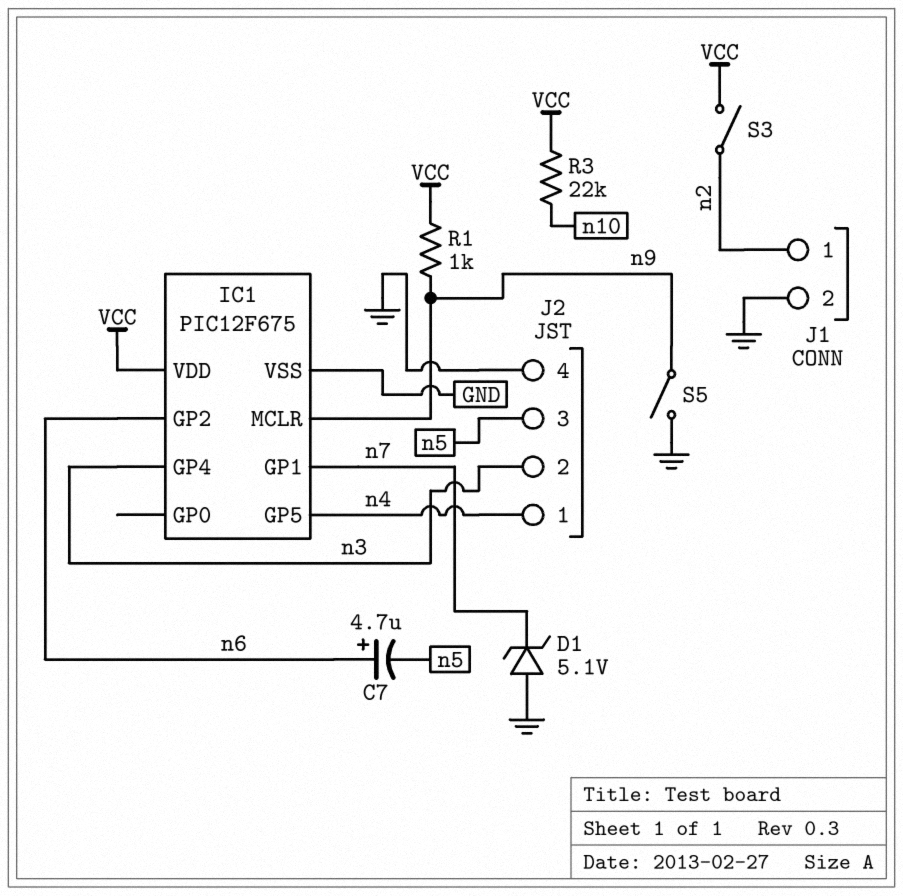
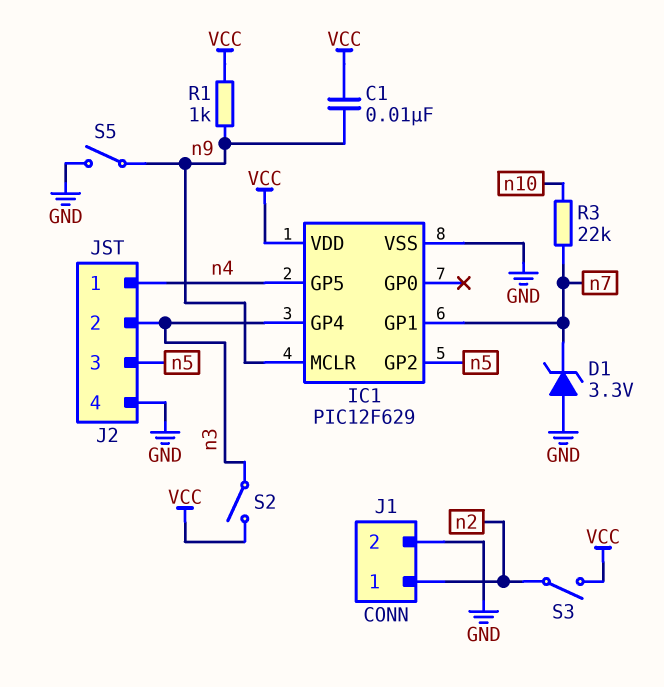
C1: none -> 10nF (VCC, n9)
C7: 4.7uF (plus n6, minus n5) -> none
D1: zener 5.1V (A GND, K n7) -> zener 3.3V (A GND, K n7)
IC1: PIC12F675 -> PIC12F629
IC1 pin GP2: n6 -> n5
R3: 22k (VCC, n10) -> 22k (n7, n10)
S2: none -> switch (VCC, n3)

